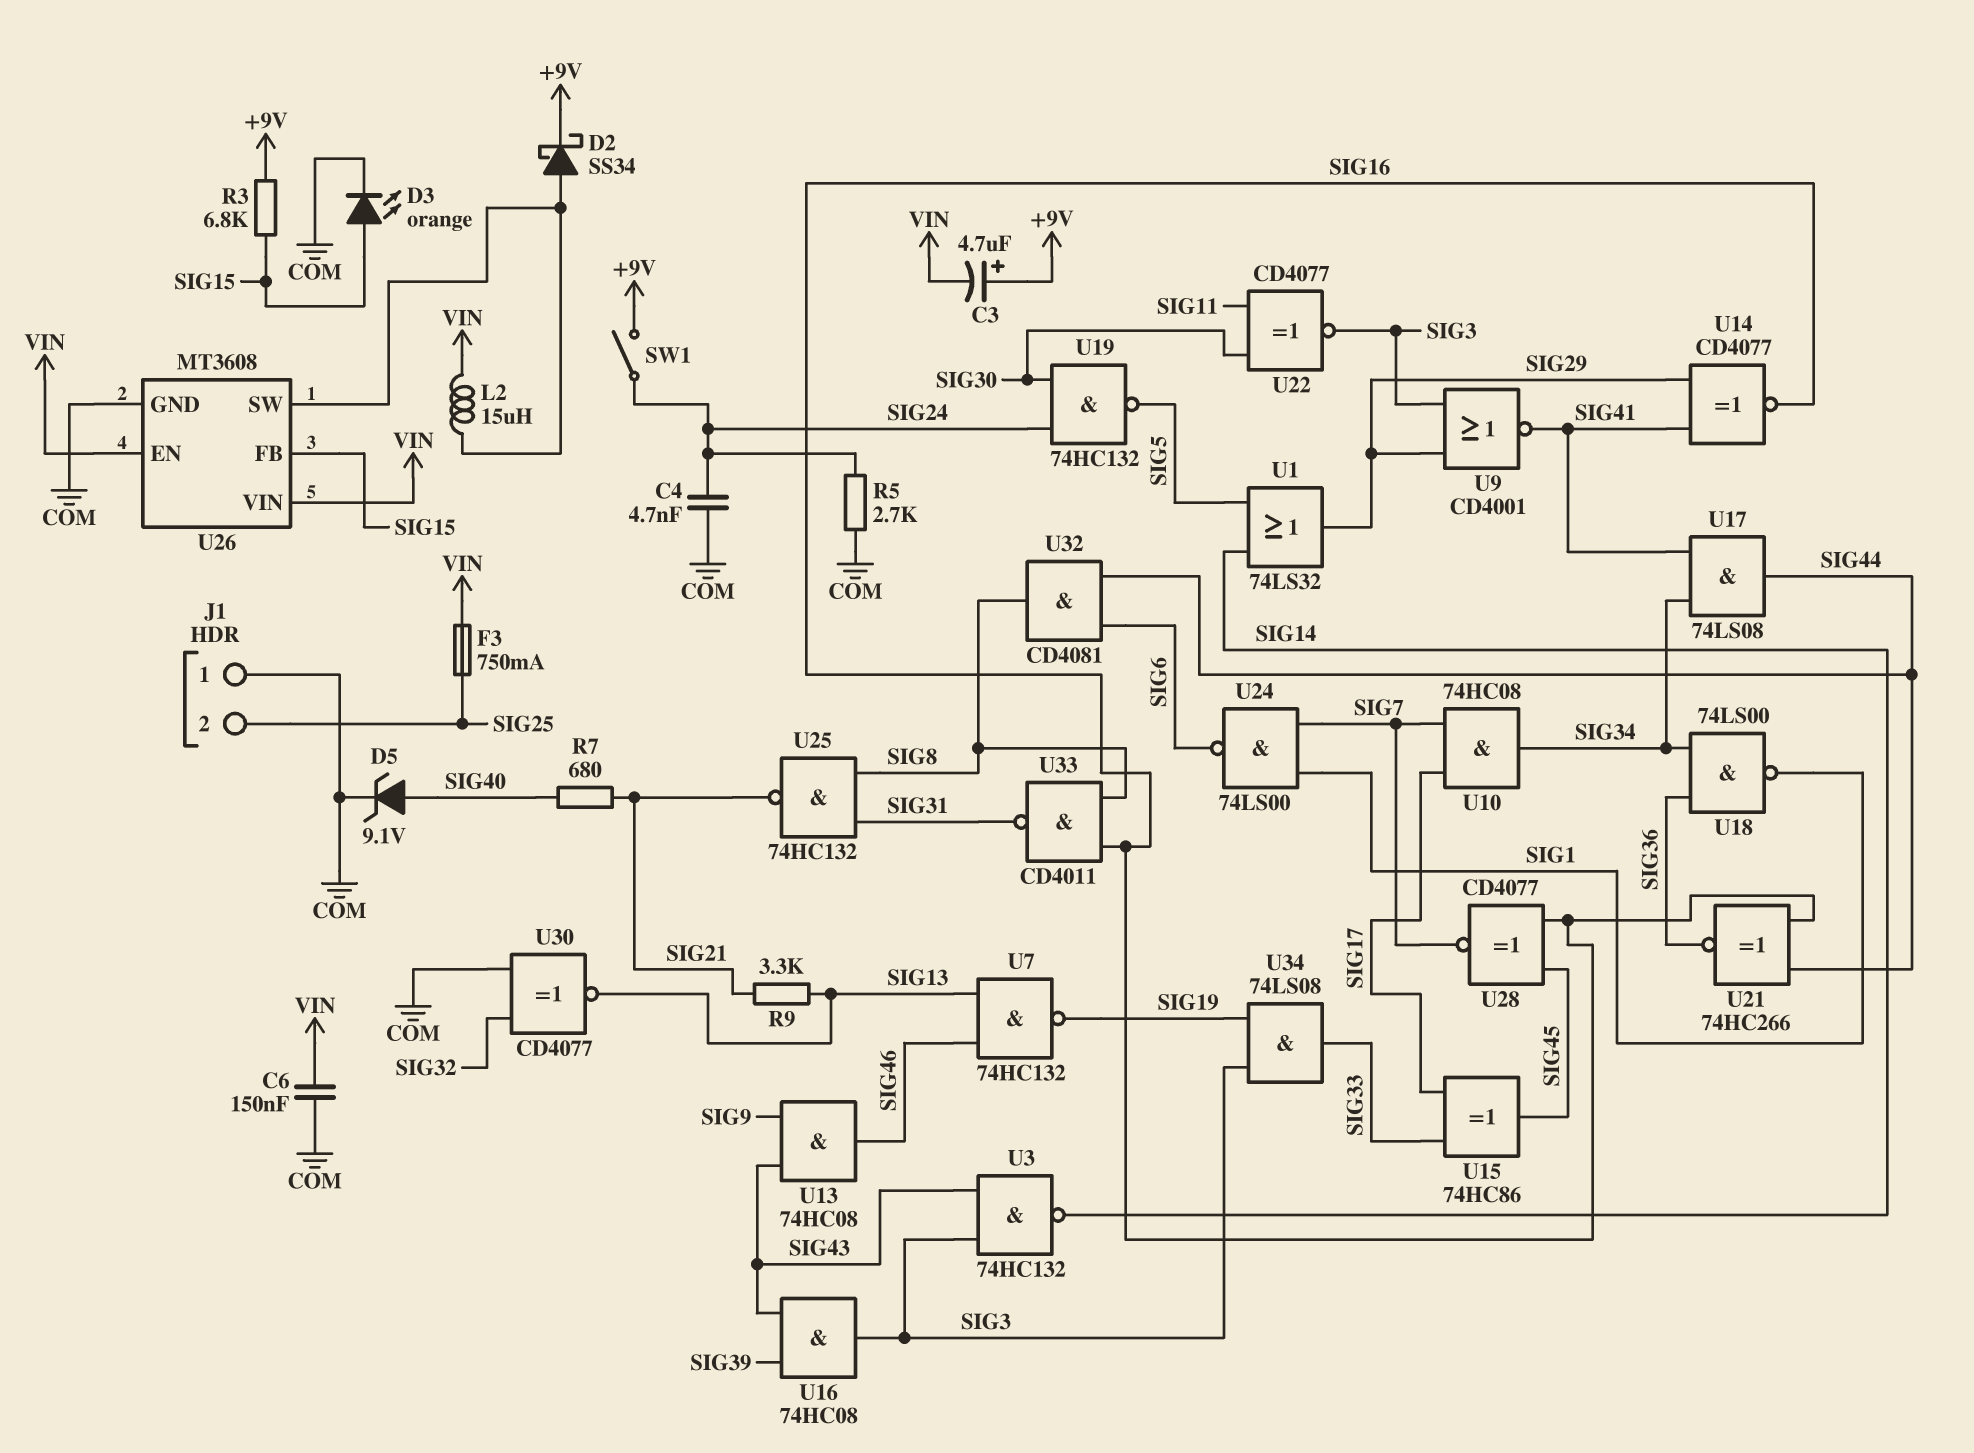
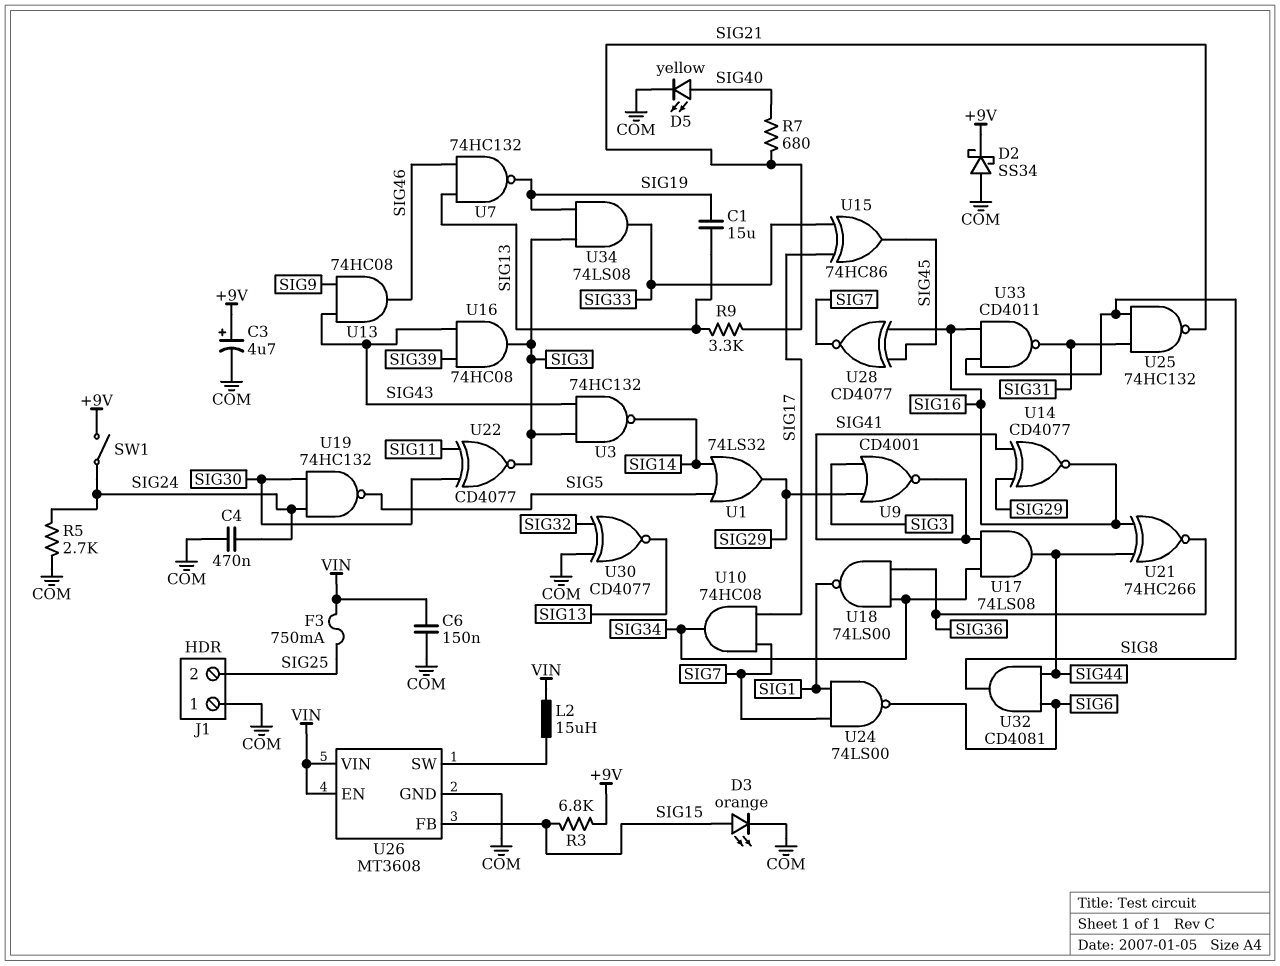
C1: none -> 15uF (SIG13, SIG19)
C3: 4.7uF (plus +9V, minus VIN) -> 4.7uF (plus +9V, minus COM)
C4: 4.7nF (COM, SIG24) -> 470nF (COM, SIG24)
D2: schottky SS34 (A U26/SW, K +9V) -> schottky SS34 (A COM, K +9V)
D5: zener 9.1V (A SIG40, K COM) -> LED yellow (A SIG40, K COM)

